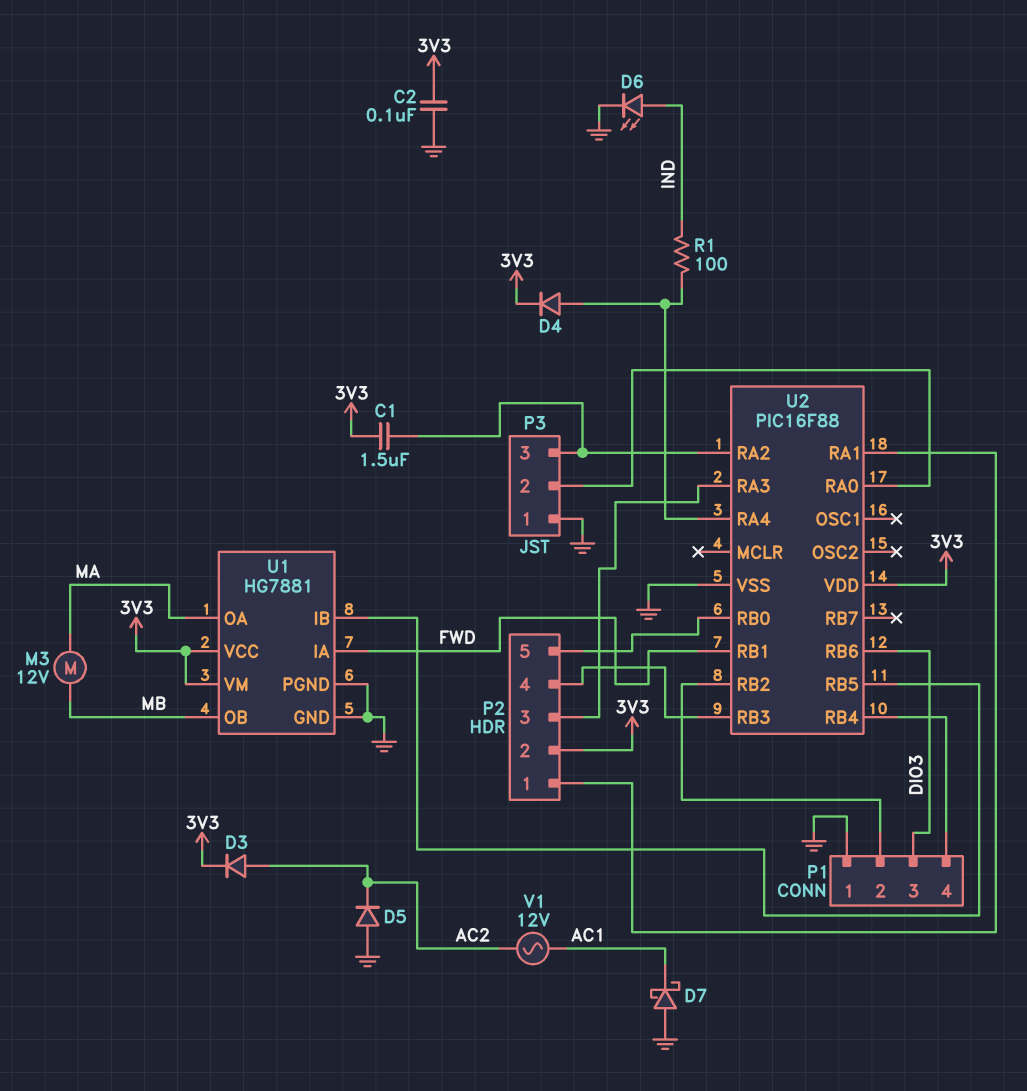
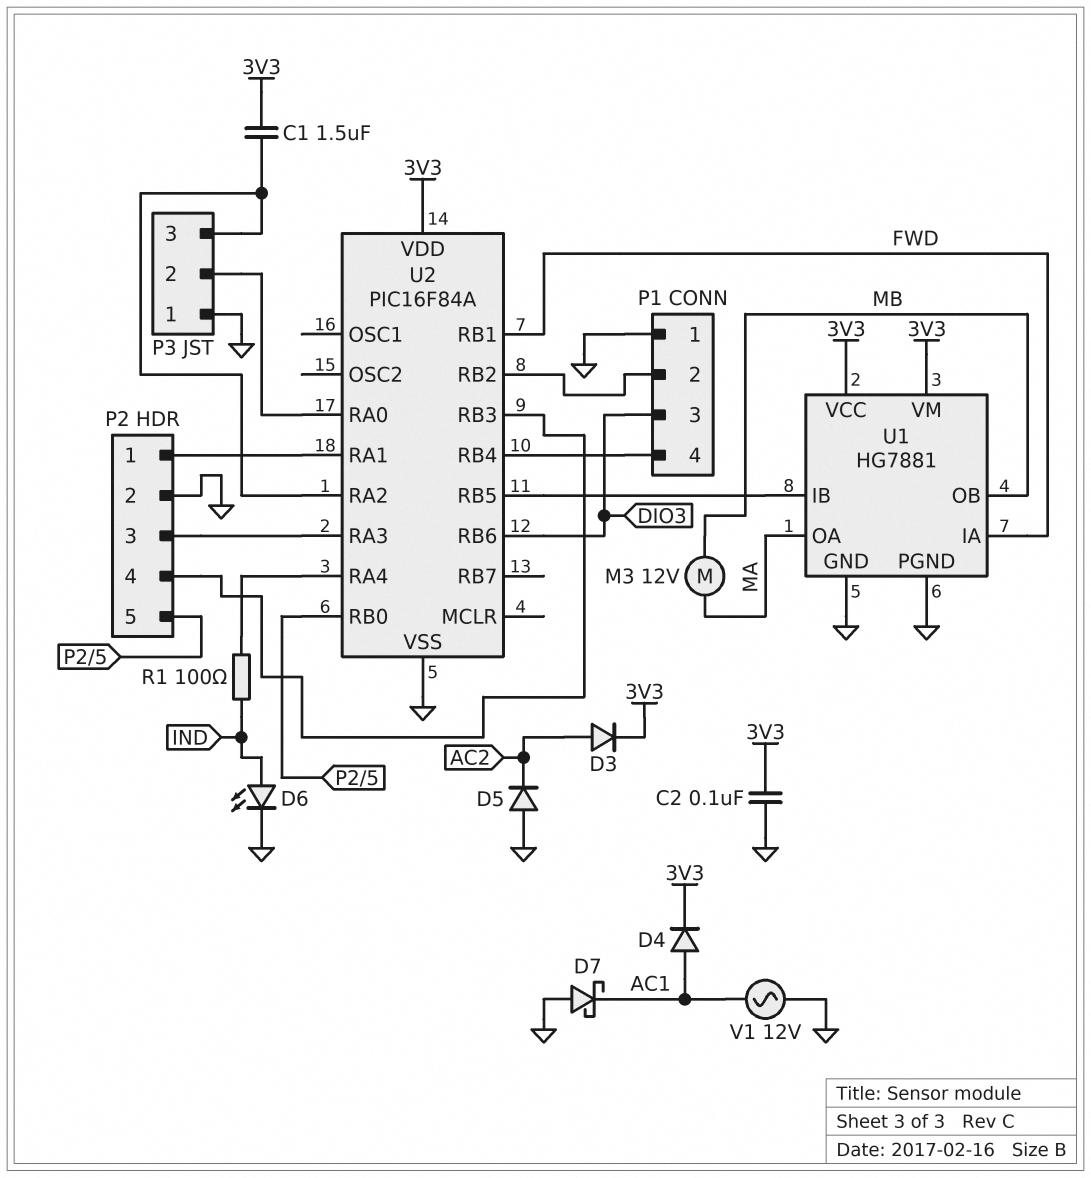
D4: diode (A U2/RA4, K 3V3) -> diode (A AC1, K 3V3)
P2 pin 2: 3V3 -> GND
U2: PIC16F88 -> PIC16F84A
V1: AC 12V (AC1, AC2) -> AC 12V (AC1, GND)

